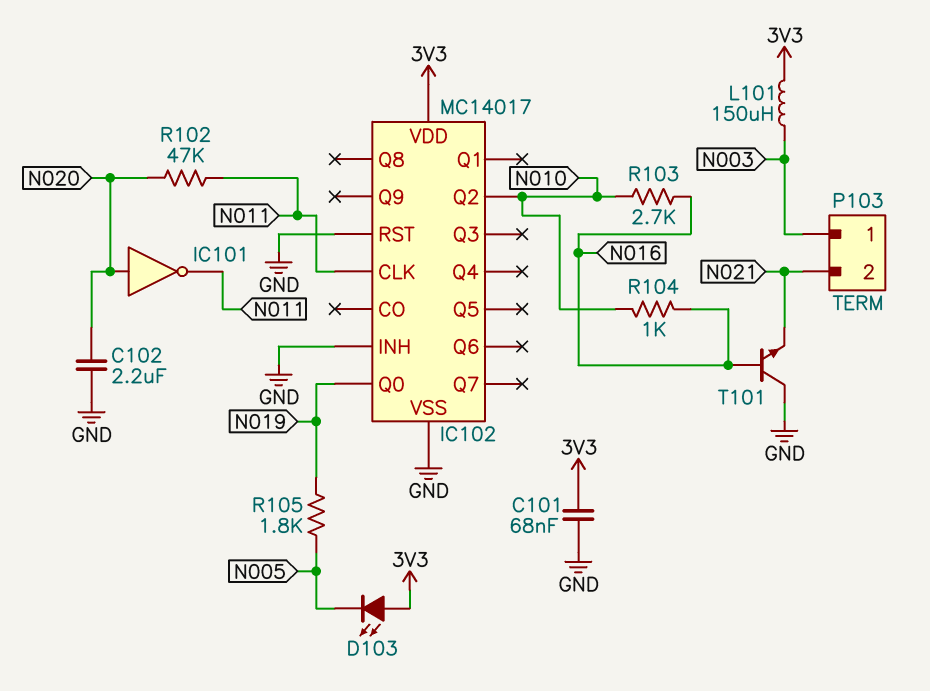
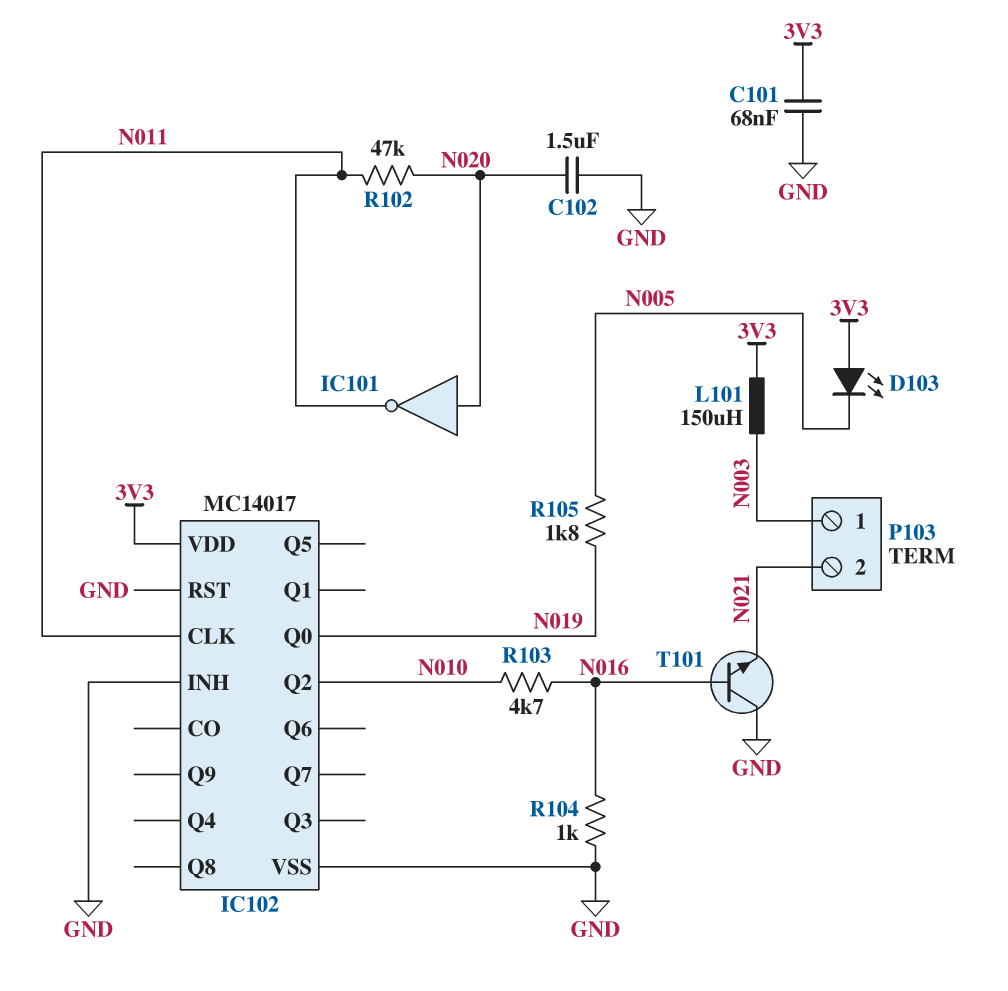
C102: 2.2uF (GND, N020) -> 1.5uF (GND, N020)
R103: 2.7k (N010, N016) -> 4.7k (N010, N016)
R104: 1k (N010, N016) -> 1k (GND, N016)

